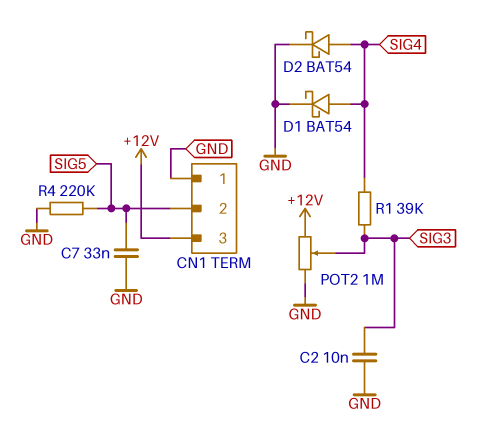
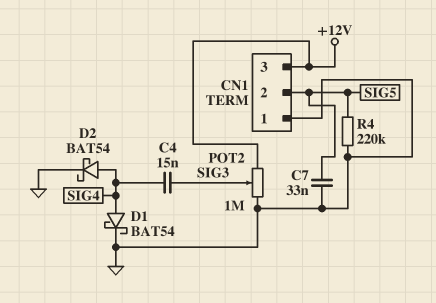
C2: 10nF (GND, SIG3) -> none
C4: none -> 15nF (SIG3, SIG4)
R1: 39k (SIG3, SIG4) -> none

